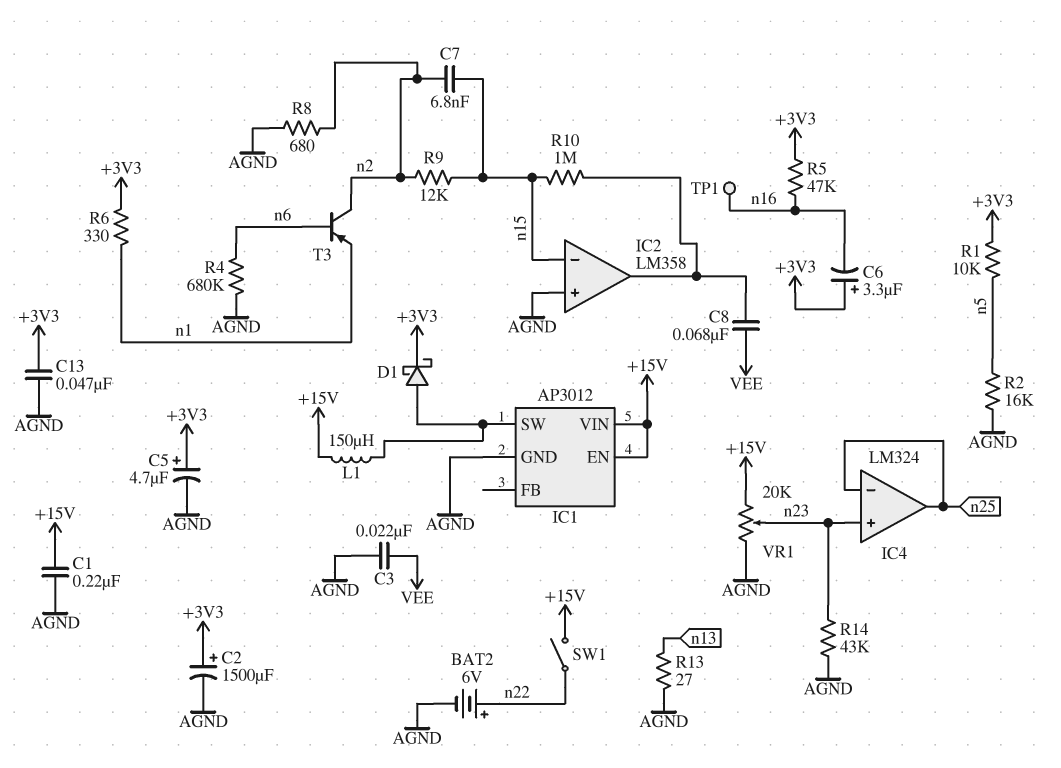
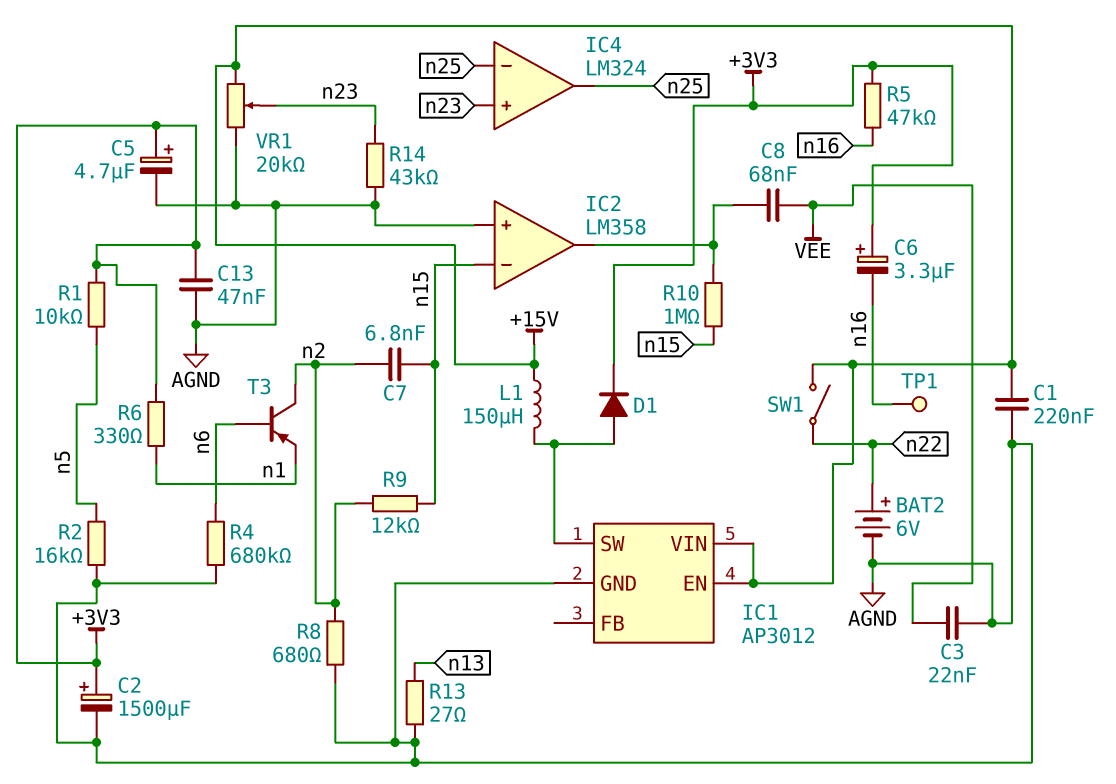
D1: schottky (A IC1/SW, K +3V3) -> diode (A IC1/SW, K +3V3)

